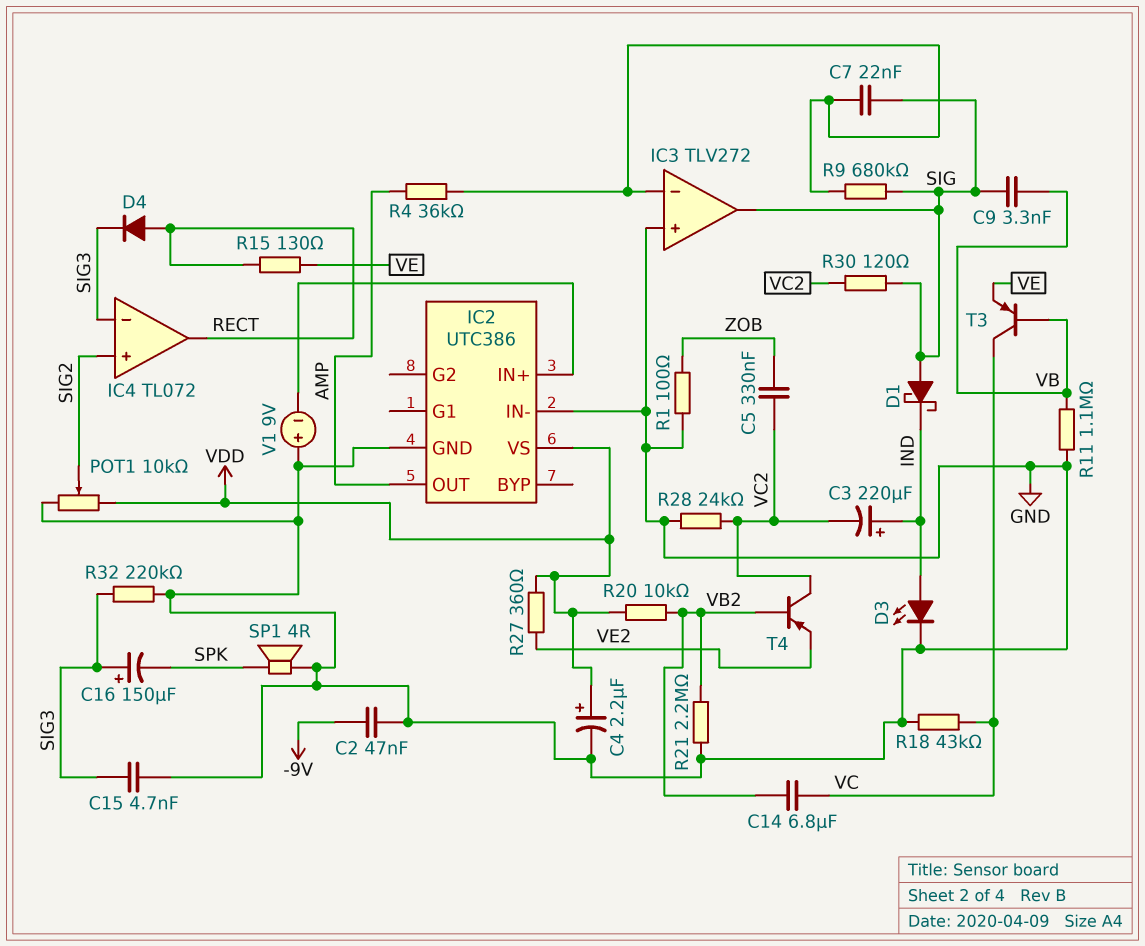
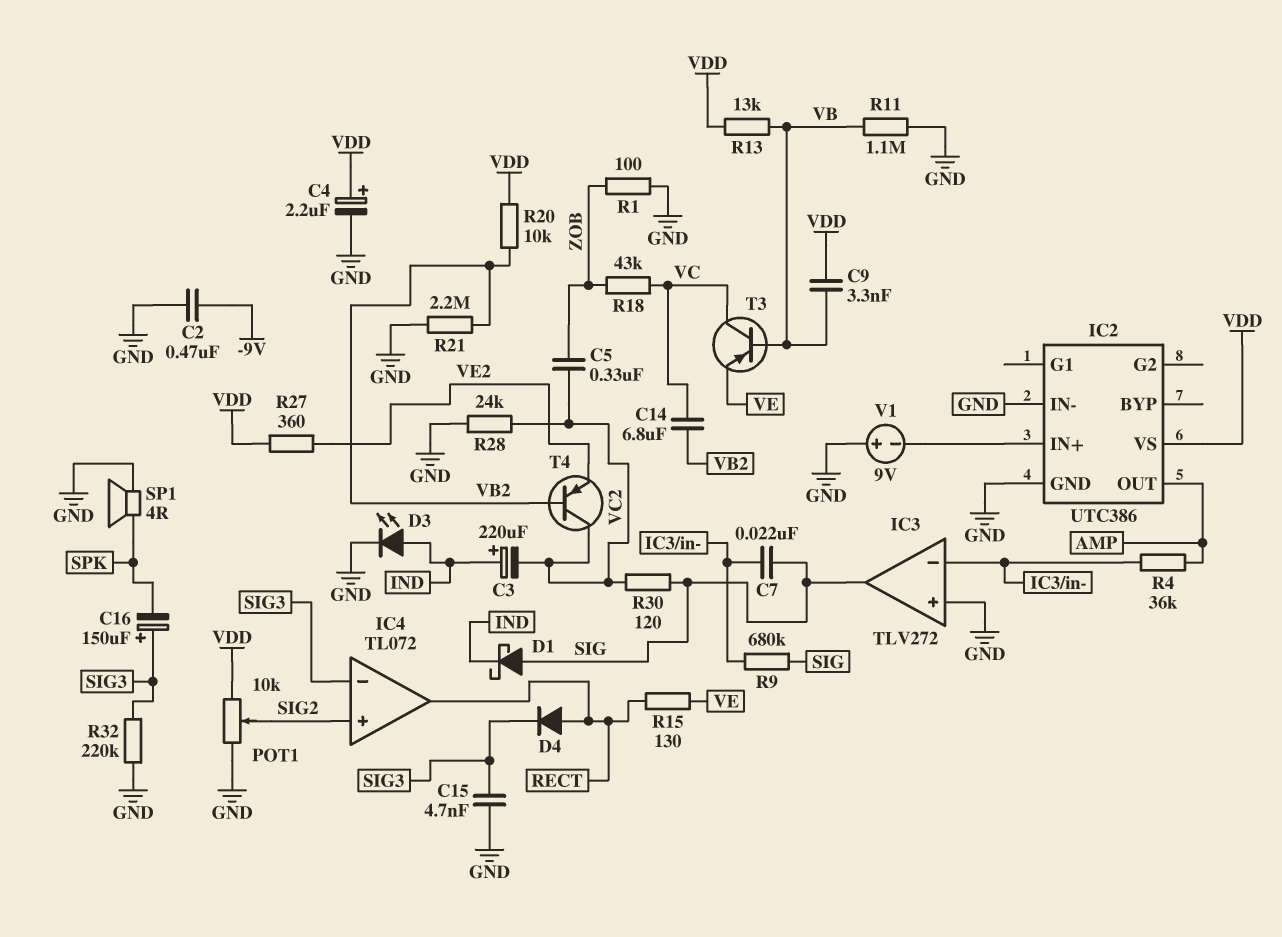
C2: 47nF (-9V, GND) -> 470nF (-9V, GND)
C9: 3.3nF (SIG, VB) -> 3.3nF (VB, VDD)
R13: none -> 13k (VB, VDD)
R18: 43k (GND, VC) -> 43k (VC, ZOB)

